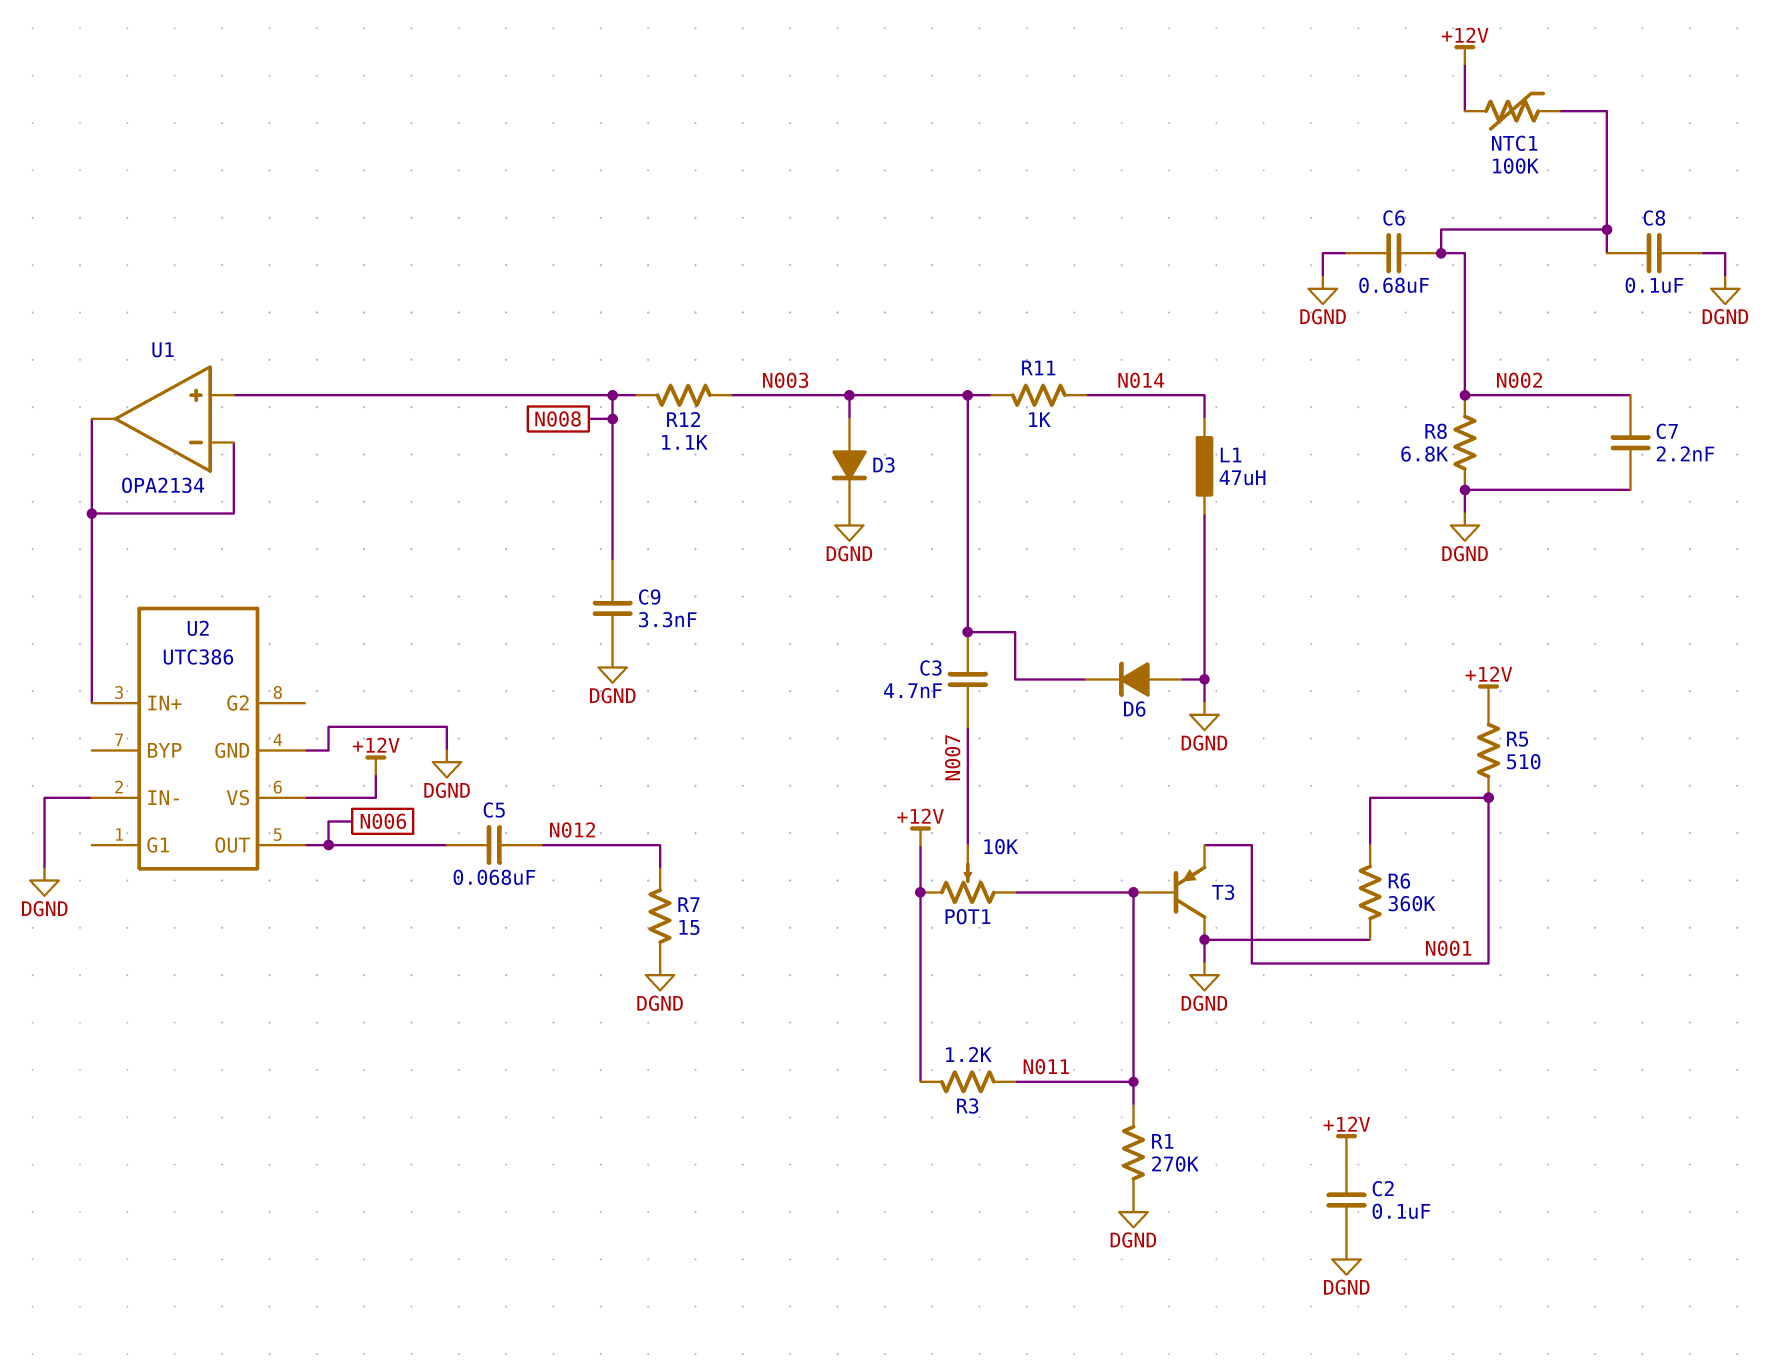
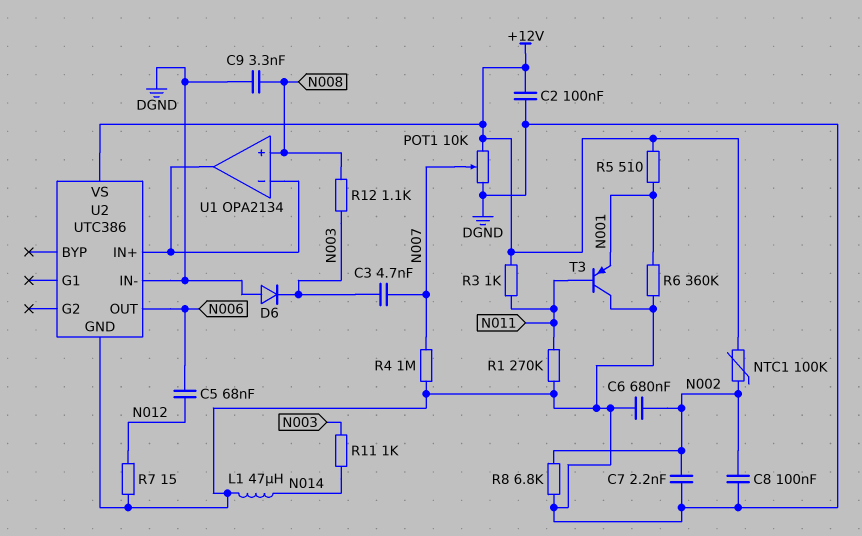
D3: diode (A N003, K DGND) -> none
POT1: 10k (+12V, N011, wiper N007) -> 10k (+12V, DGND, wiper N007)
R3: 1.2k (+12V, N011) -> 1k (+12V, N011)
R4: none -> 1M (DGND, N007)

